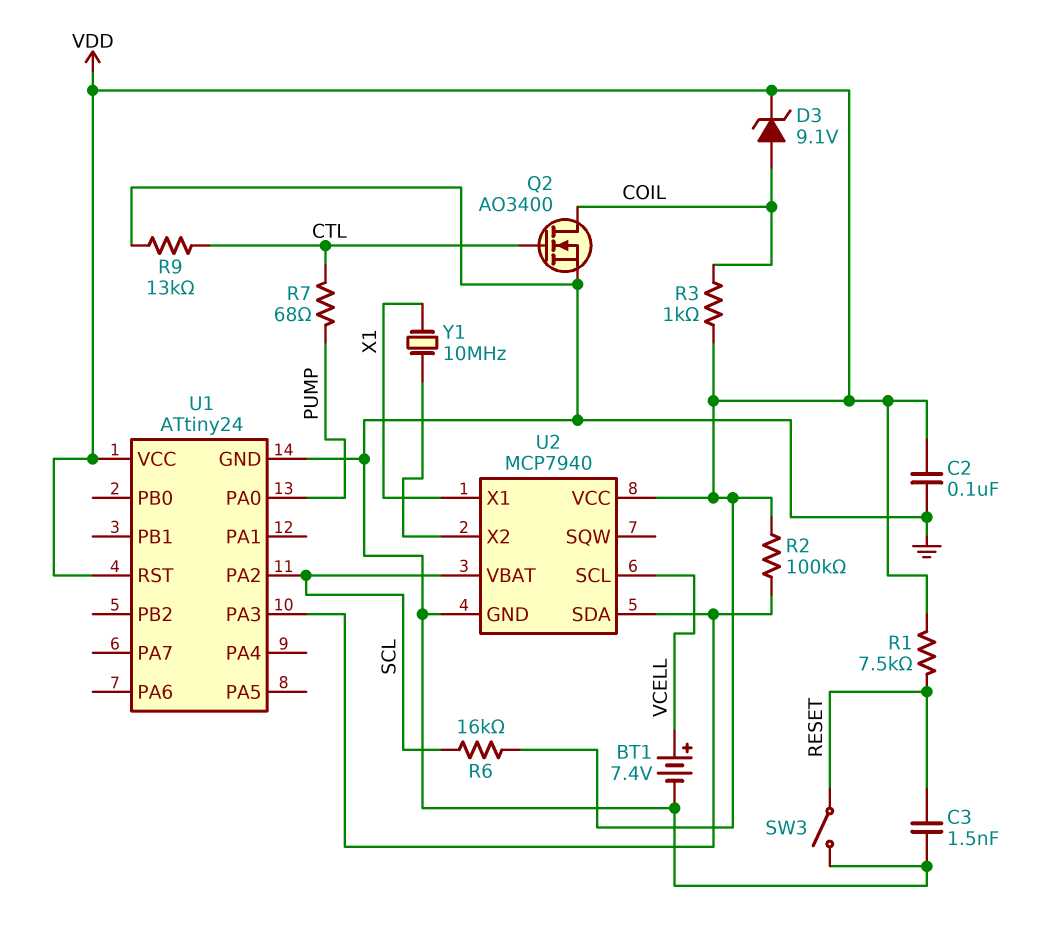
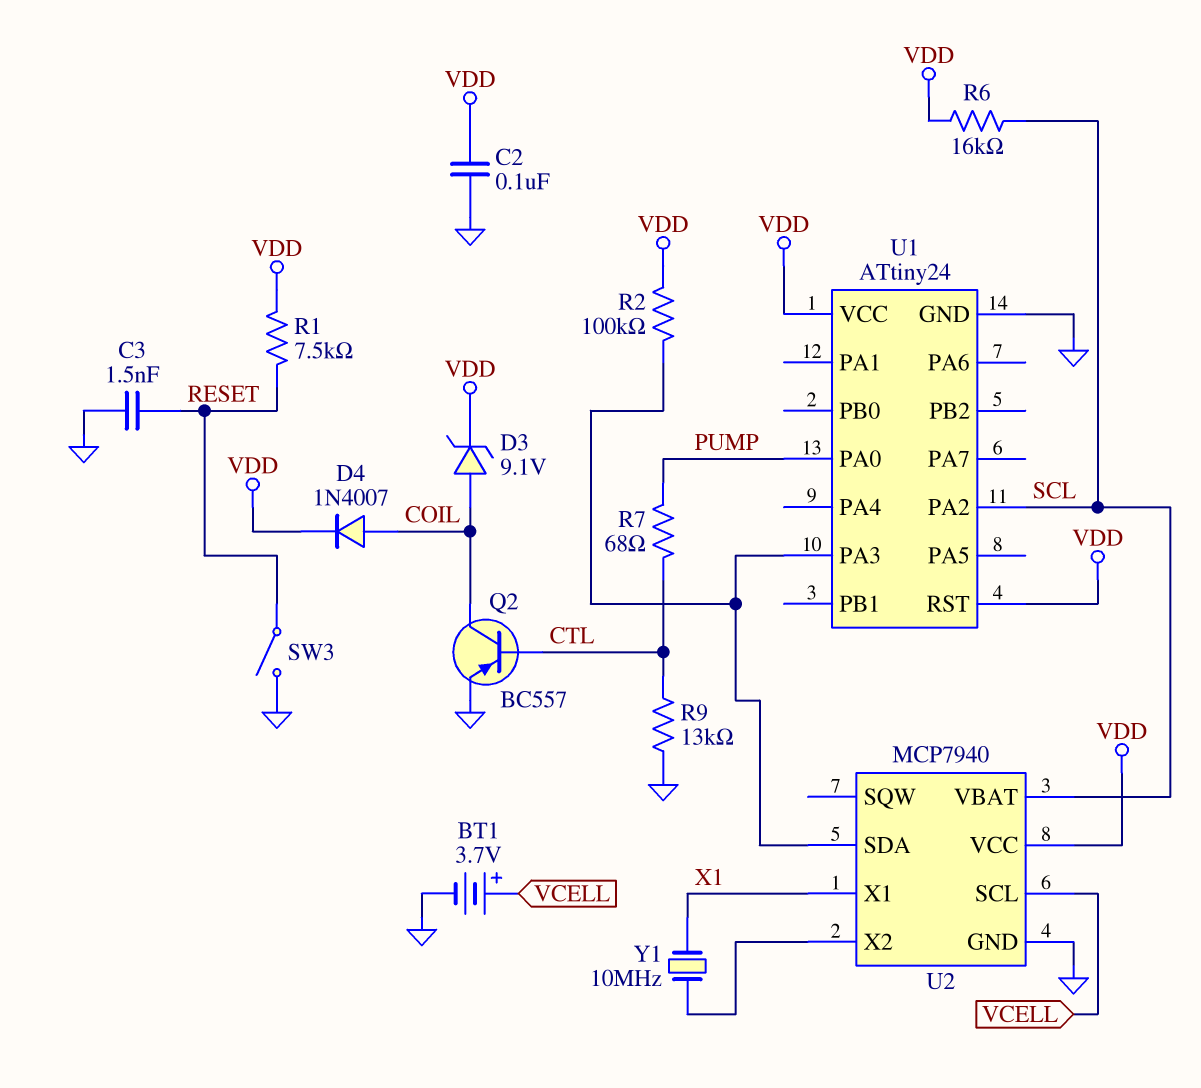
BT1: 7.4V (plus VCELL, minus GND) -> 3.7V (plus VCELL, minus GND)
D4: none -> diode 1N4007 (A COIL, K VDD)
Q2: NMOS AO3400 (G CTL, D COIL, S GND) -> PNP BC557 (B CTL, C COIL, E GND)
R3: 1k (COIL, VDD) -> none

